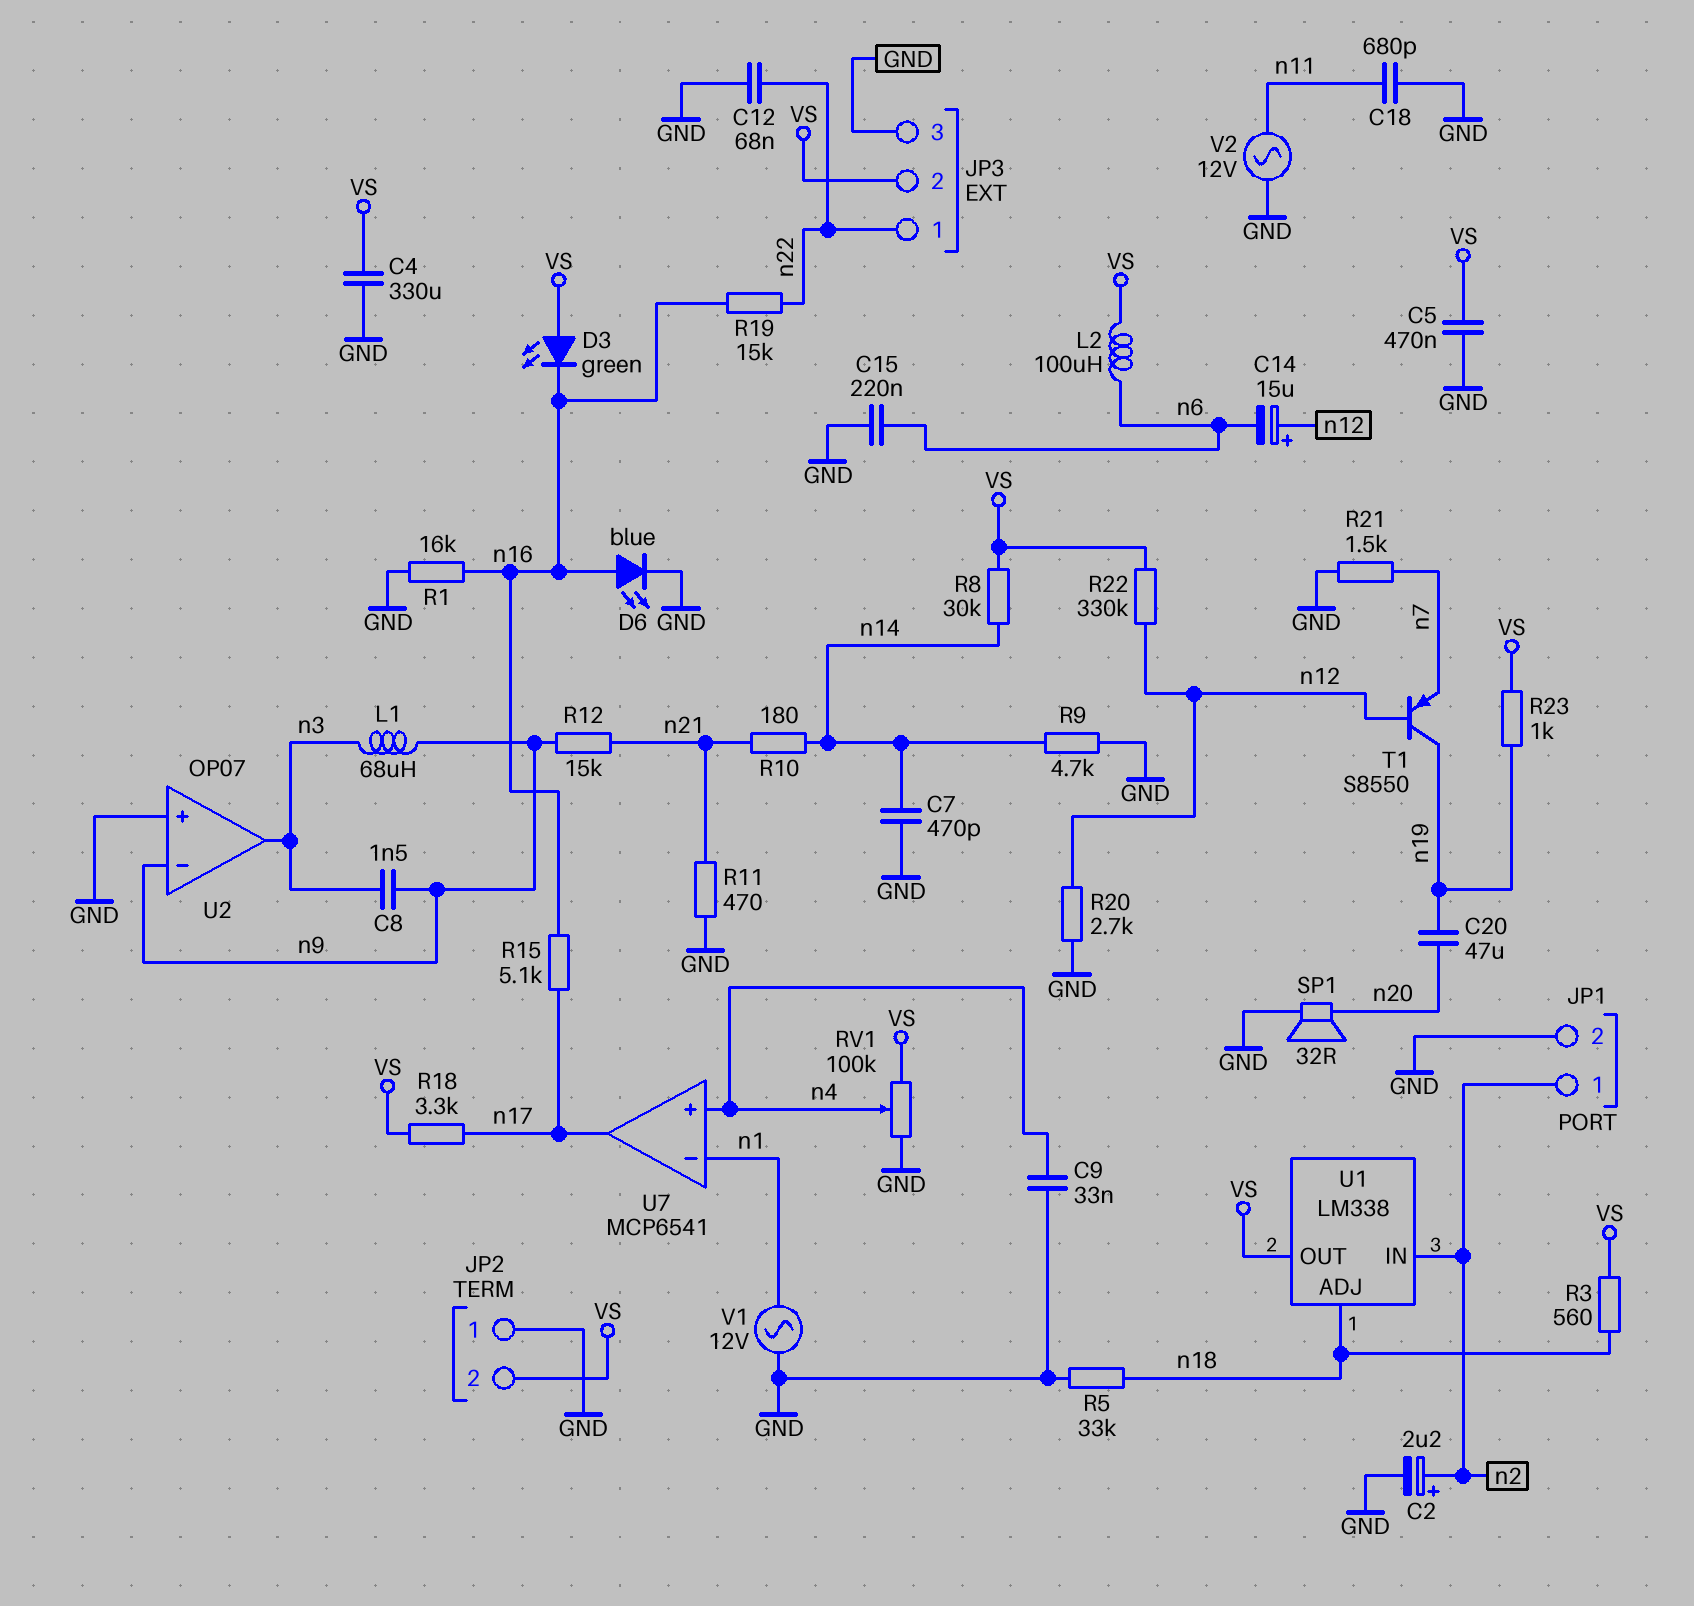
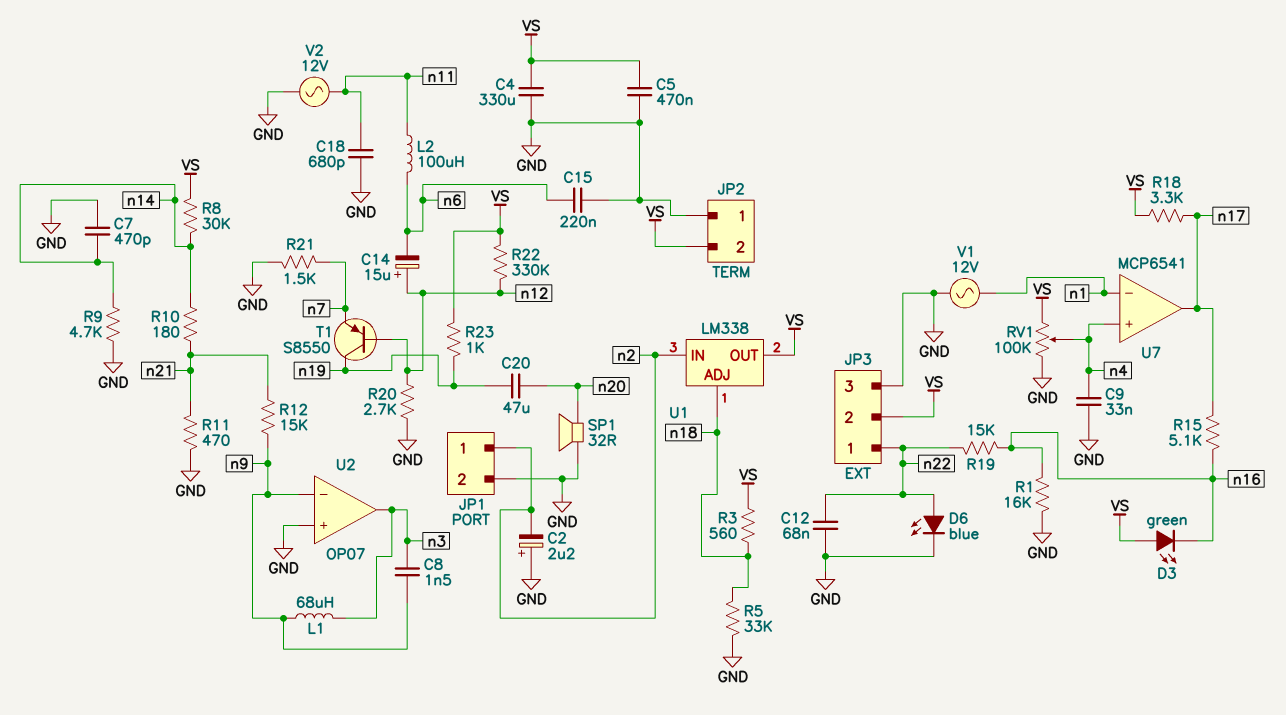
C2: 2.2uF (plus n2, minus GND) -> 2.2uF (plus GND, minus n2)
D6: LED blue (A n16, K GND) -> LED blue (A n22, K GND)
L2: 100uH (VS, n6) -> 100uH (n6, n11)

